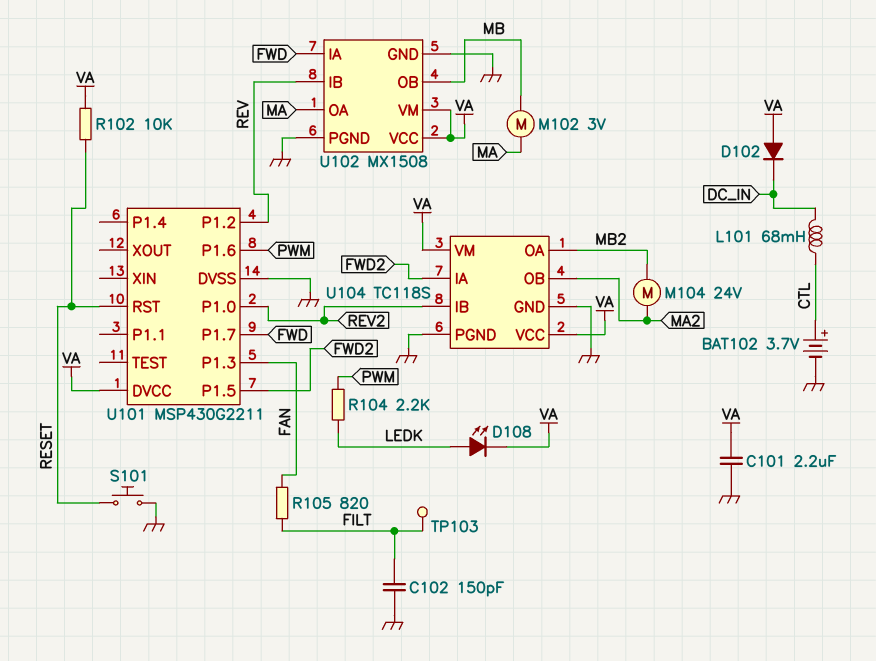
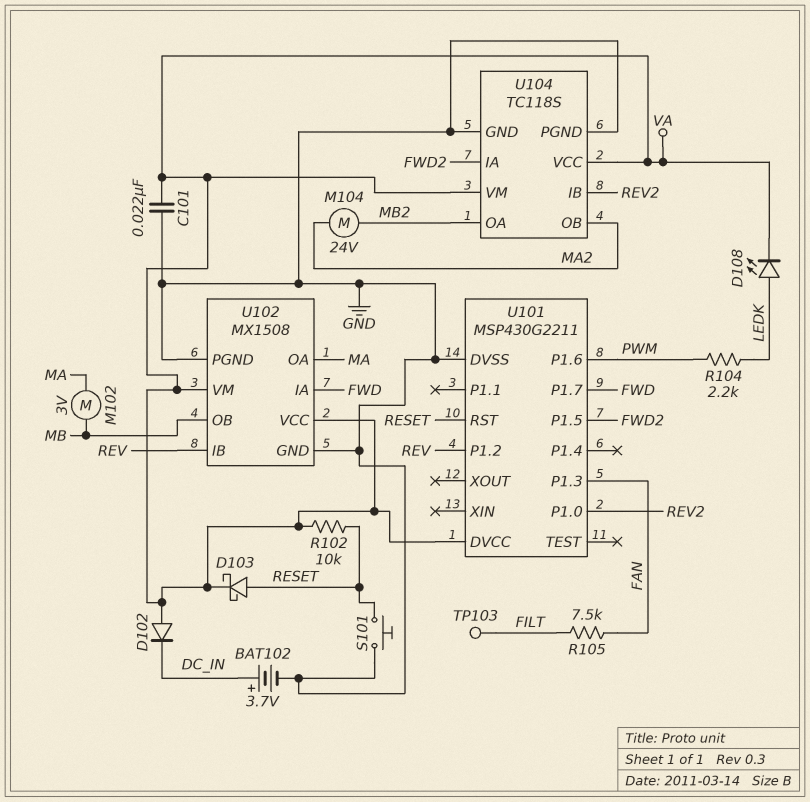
BAT102: 3.7V (plus CTL, minus GND) -> 3.7V (plus DC_IN, minus GND)
C101: 2.2uF (GND, VA) -> 22nF (GND, VA)
C102: 150pF (FILT, GND) -> none
D103: none -> schottky (A RESET, K VA)
L101: 68mH (CTL, DC_IN) -> none
R105: 820 (FAN, FILT) -> 7.5k (FAN, FILT)

